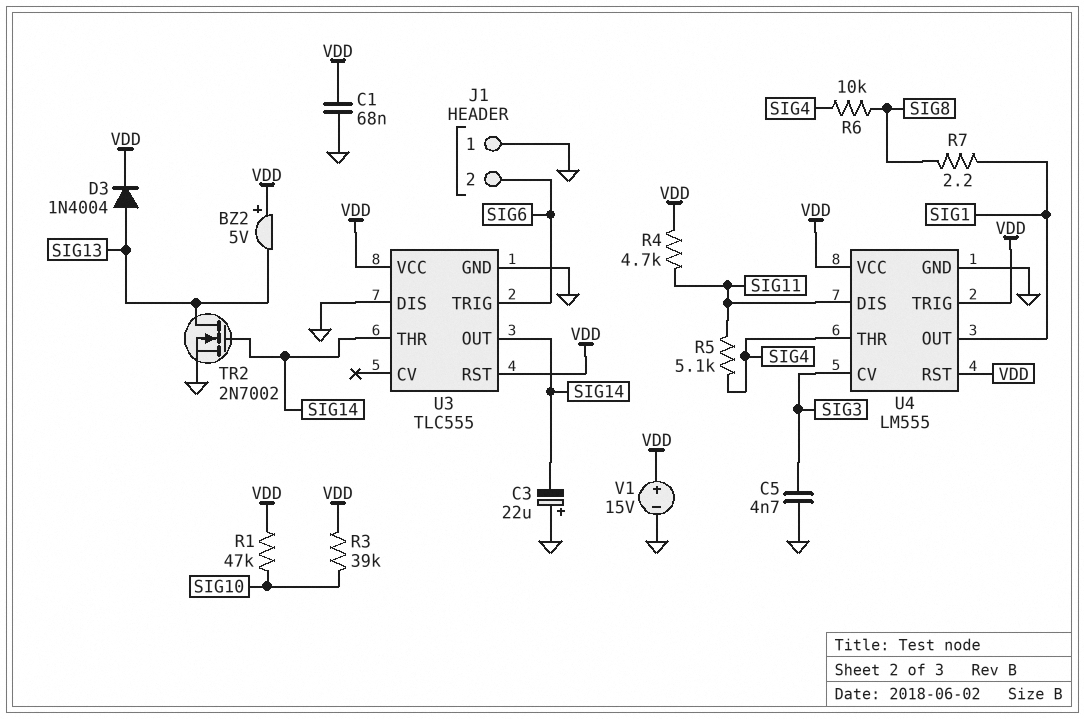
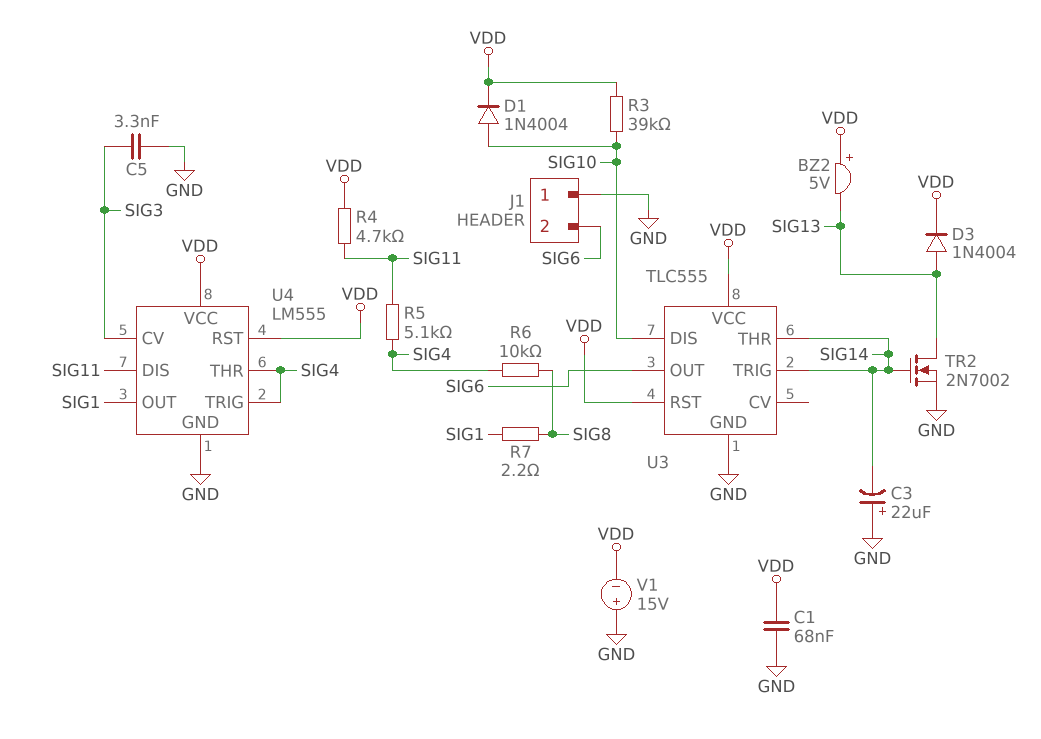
C5: 4.7nF (GND, SIG3) -> 3.3nF (GND, SIG3)
D1: none -> diode 1N4004 (A SIG10, K VDD)
R1: 47k (SIG10, VDD) -> none
U3 pin DIS: GND -> SIG10
U3 pin OUT: SIG14 -> SIG6
U3 pin TRIG: SIG6 -> SIG14
U4 pin TRIG: VDD -> SIG4
V1: 15V (plus VDD, minus GND) -> 15V (plus GND, minus VDD)

